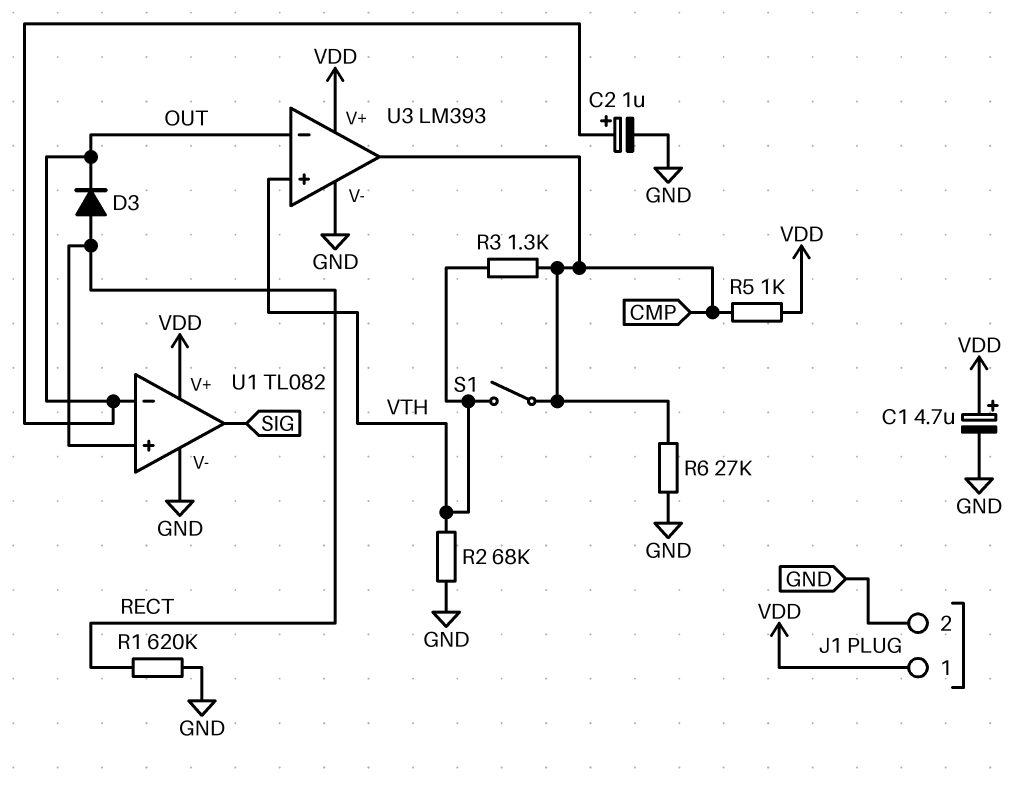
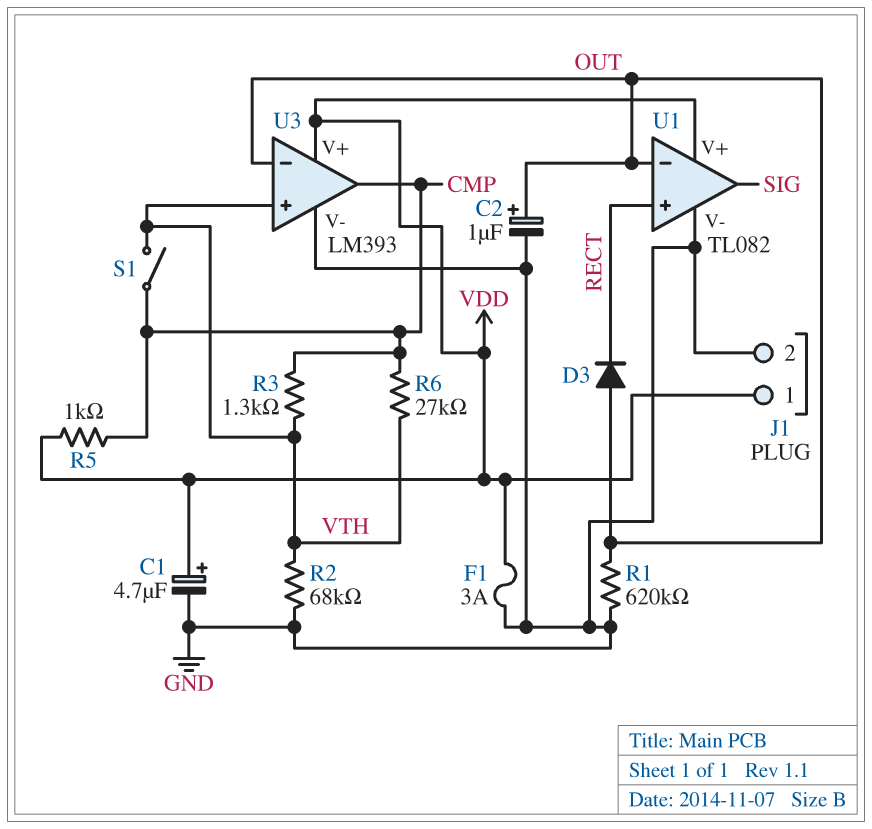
D3: diode (A RECT, K OUT) -> diode (A OUT, K RECT)
F1: none -> 3A (GND, VDD)
R1: 620k (GND, RECT) -> 620k (GND, OUT)
R6: 27k (CMP, GND) -> 27k (CMP, VTH)

